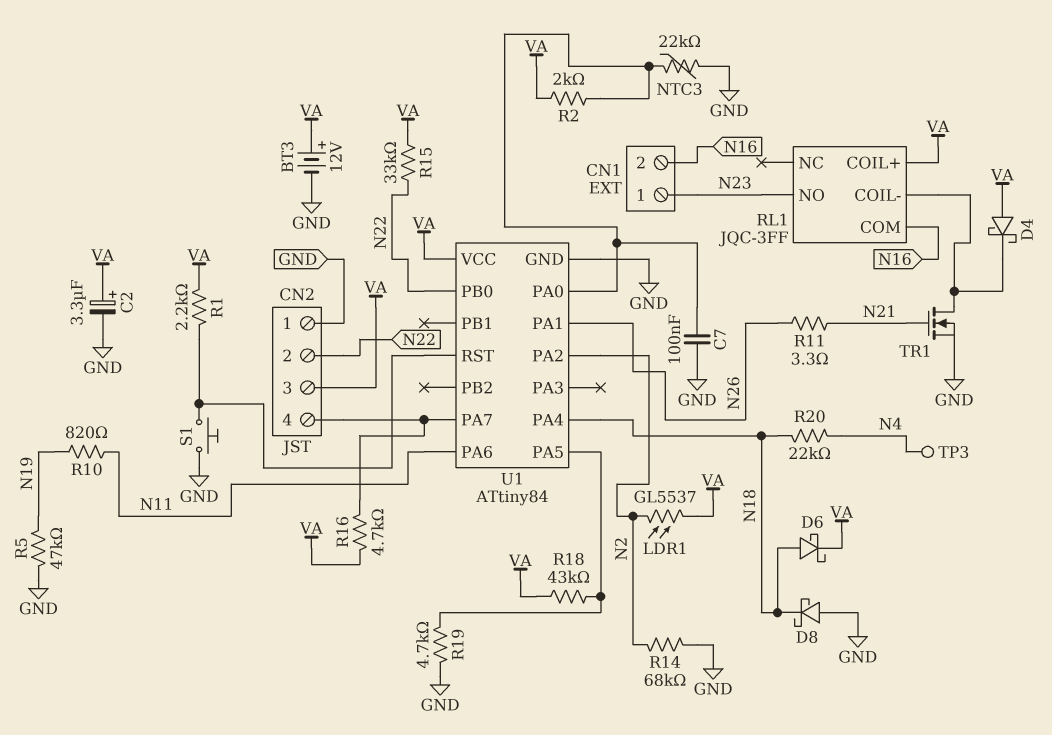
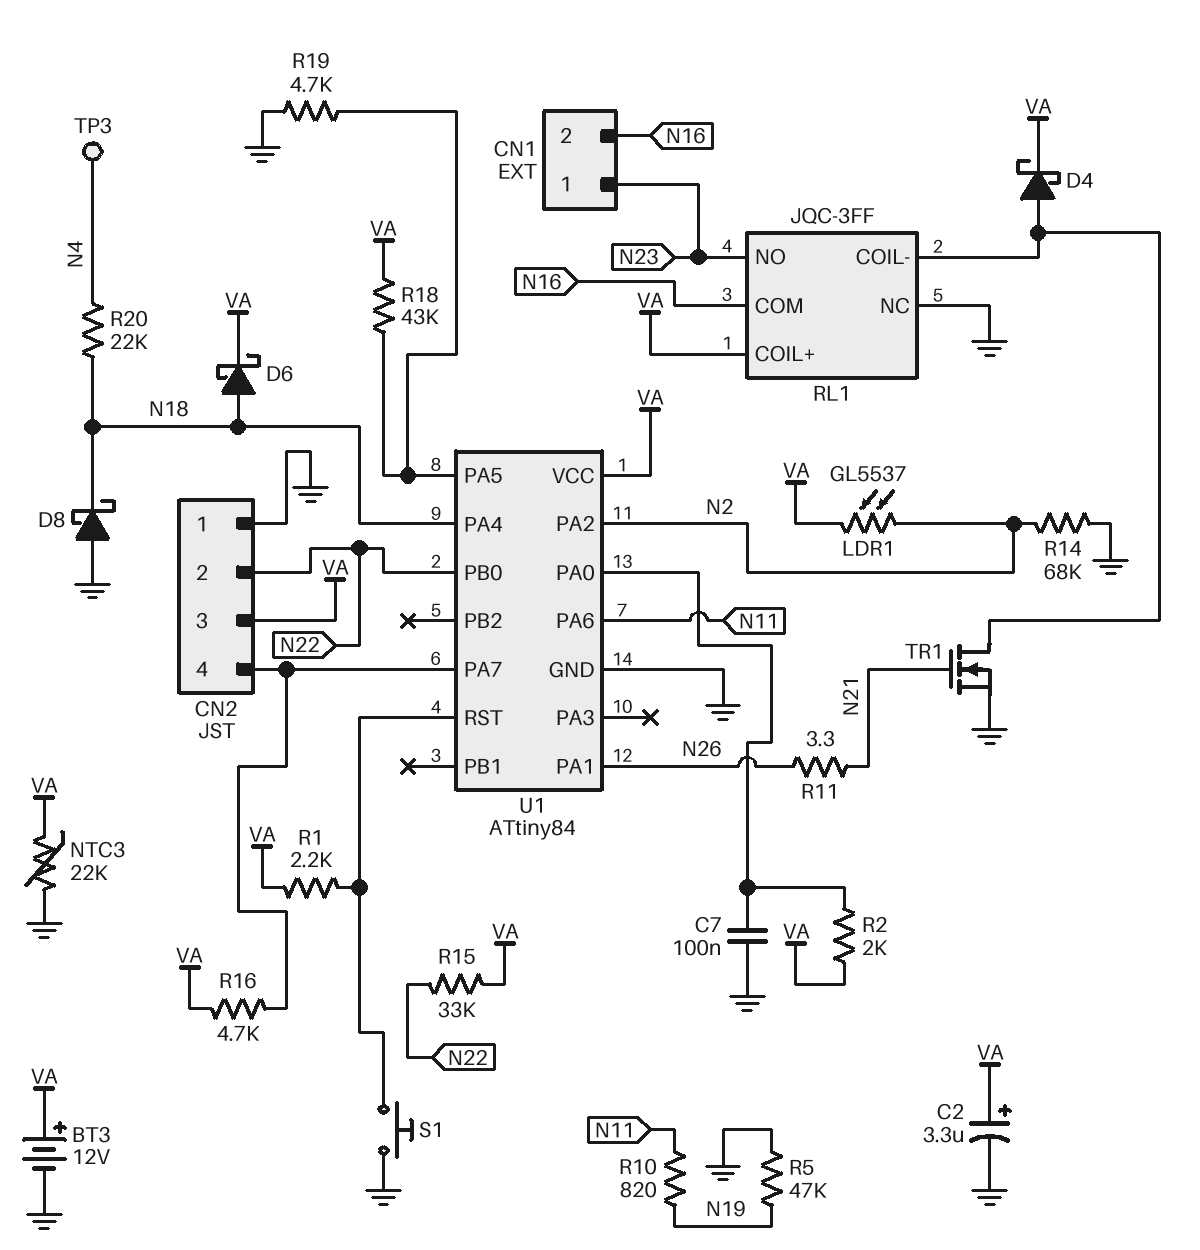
D4: schottky (A VA, K RL1/COIL-) -> schottky (A RL1/COIL-, K VA)
NTC3: 22k (GND, U1/PA0) -> 22k (GND, VA)
RL1 pin NC: none -> GND

